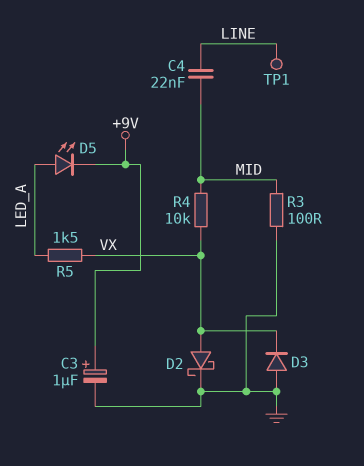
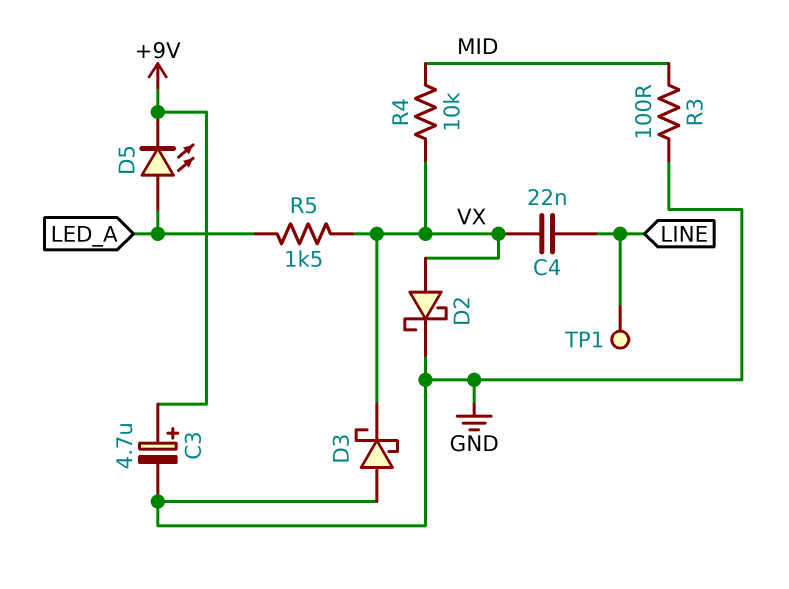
C3: 1uF (plus +9V, minus GND) -> 4.7uF (plus +9V, minus GND)
C4: 22nF (LINE, MID) -> 22nF (LINE, VX)
D3: diode (A GND, K VX) -> schottky (A GND, K VX)

